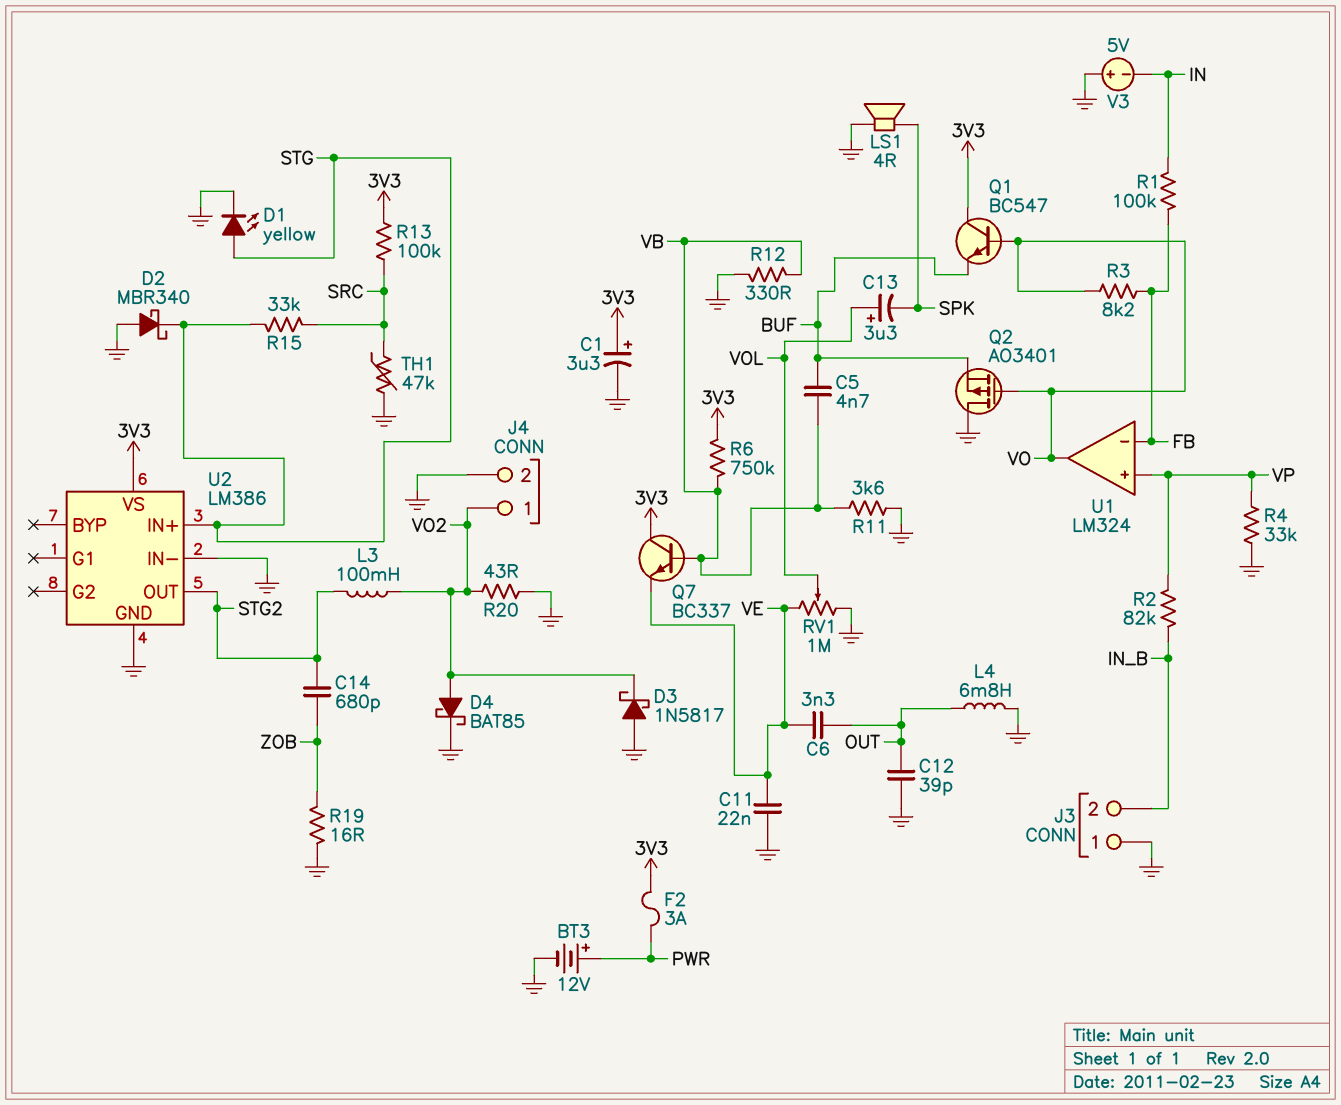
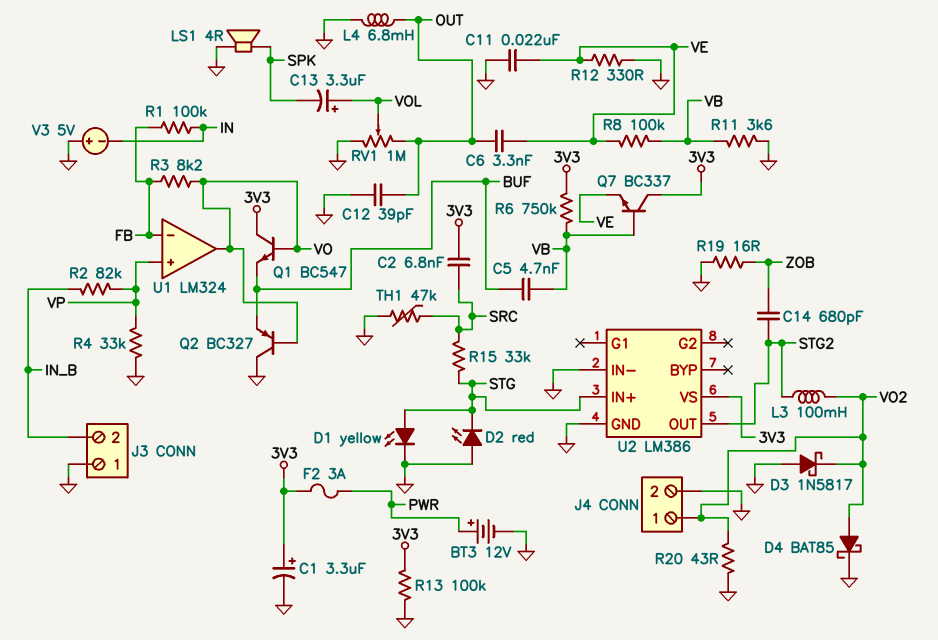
C2: none -> 6.8nF (3V3, SRC)
D2: schottky MBR340 (A GND, K STG) -> LED red (A GND, K STG)
Q2: PMOS AO3401 (G VO, D GND, S BUF) -> PNP BC327 (B VO, C GND, E BUF)
R8: none -> 100k (VB, VE)
R12: 330 (GND, VB) -> 330 (GND, VE)
R13: 100k (3V3, SRC) -> 100k (3V3, GND)
RV1: 1M (GND, VE, wiper VOL) -> 1M (GND, OUT, wiper VOL)

